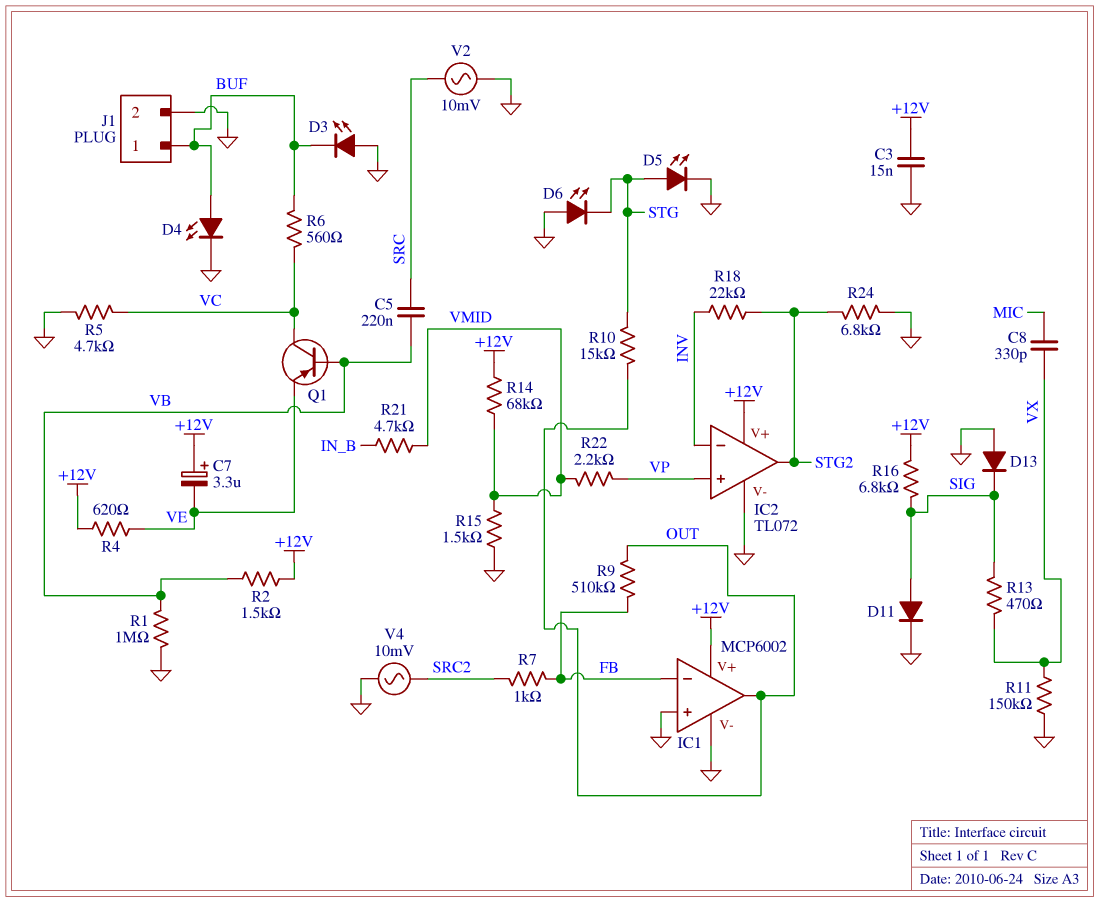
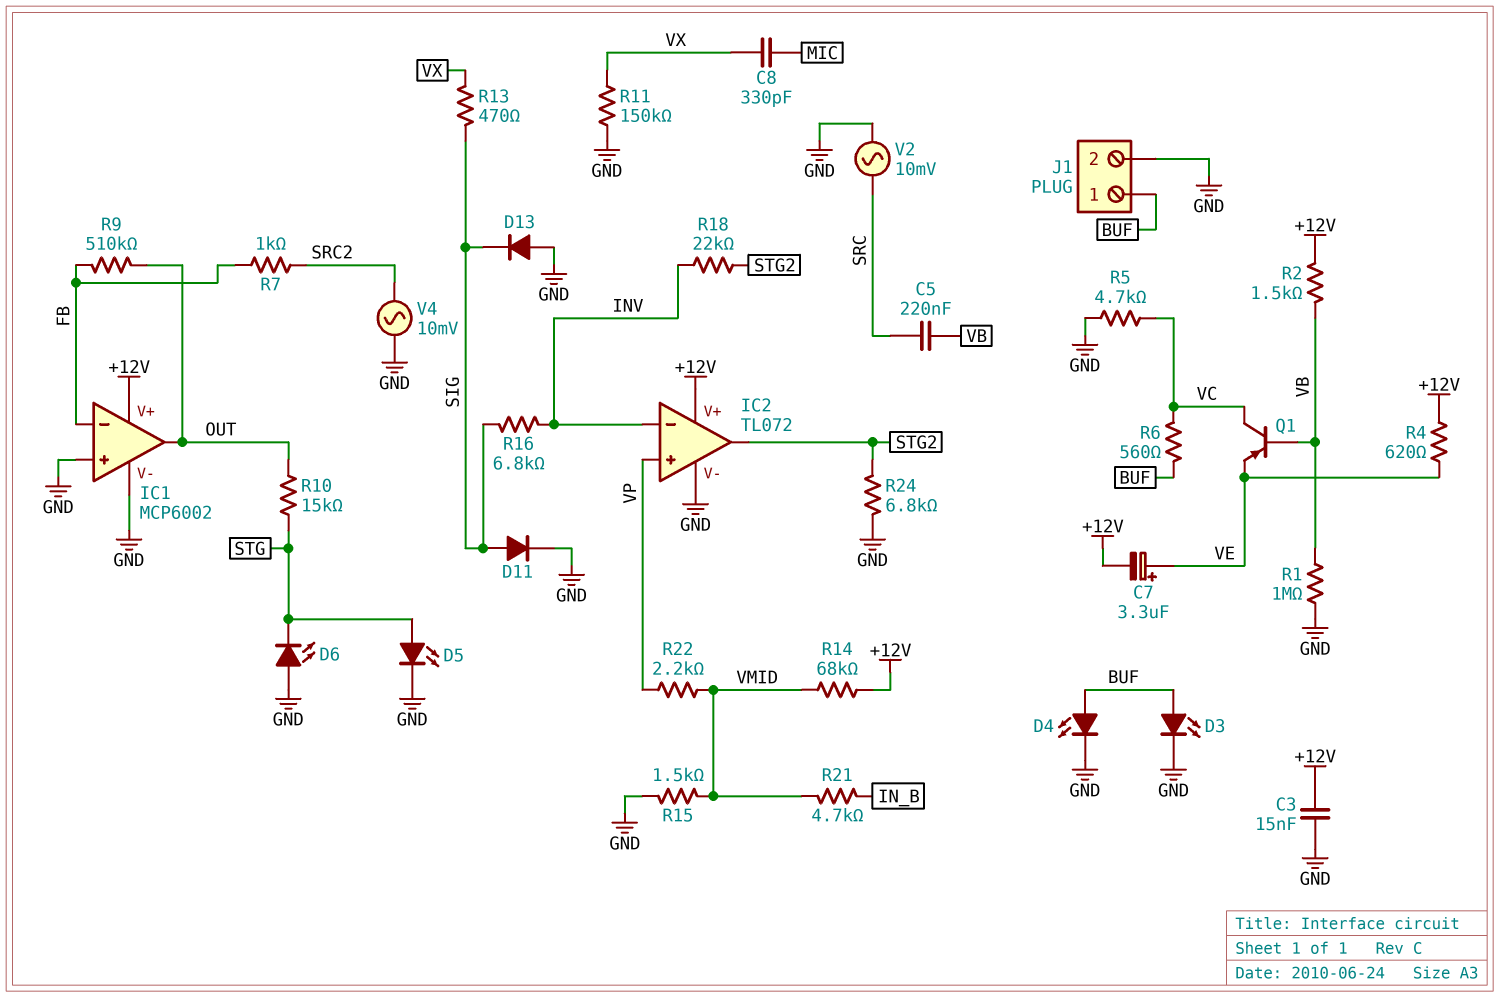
C7: 3.3uF (plus +12V, minus VE) -> 3.3uF (plus VE, minus +12V)
D3: LED (A GND, K BUF) -> LED (A BUF, K GND)
R16: 6.8k (+12V, SIG) -> 6.8k (INV, SIG)

